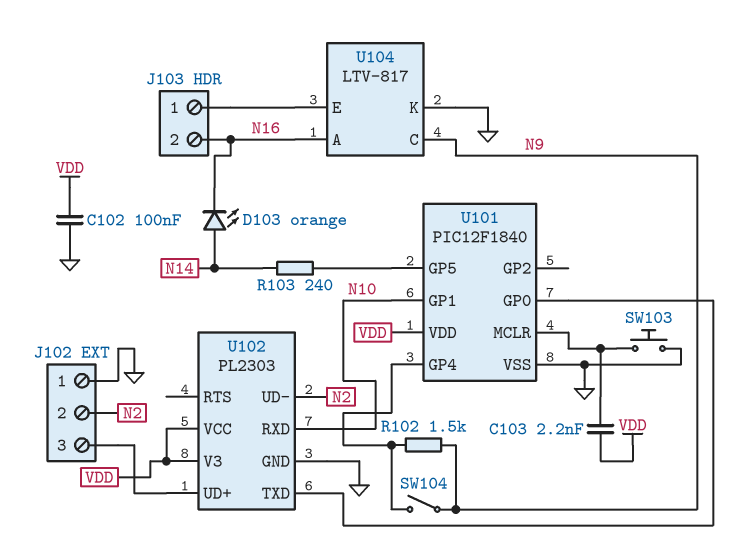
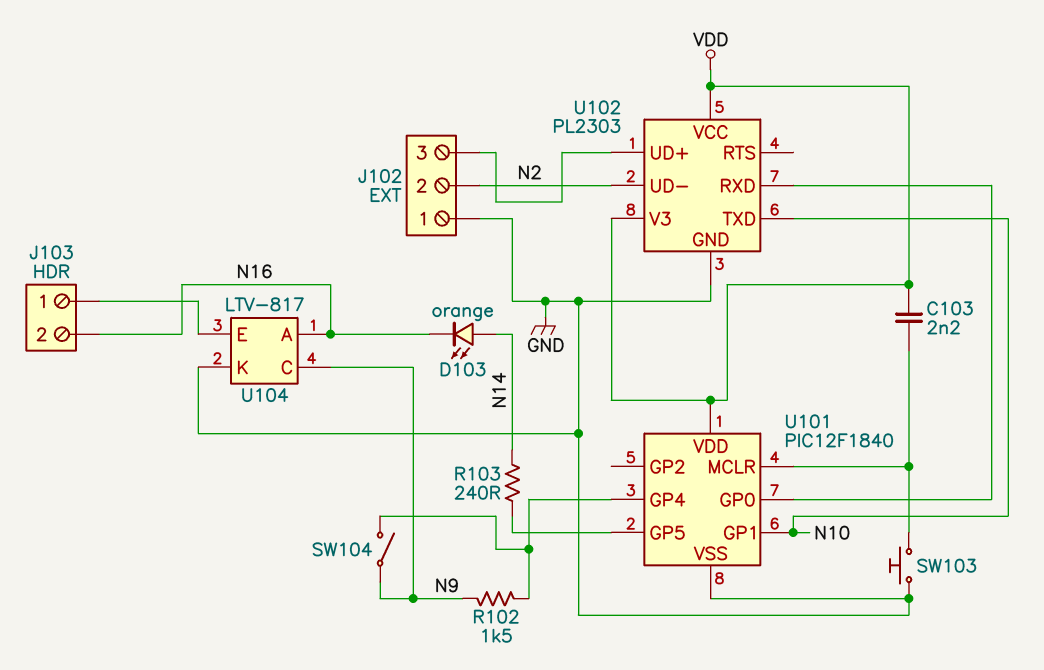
C102: 100nF (GND, VDD) -> none
U102 pin RXD: N10 -> U101/GP0
U102 pin TXD: U101/GP0 -> N10

